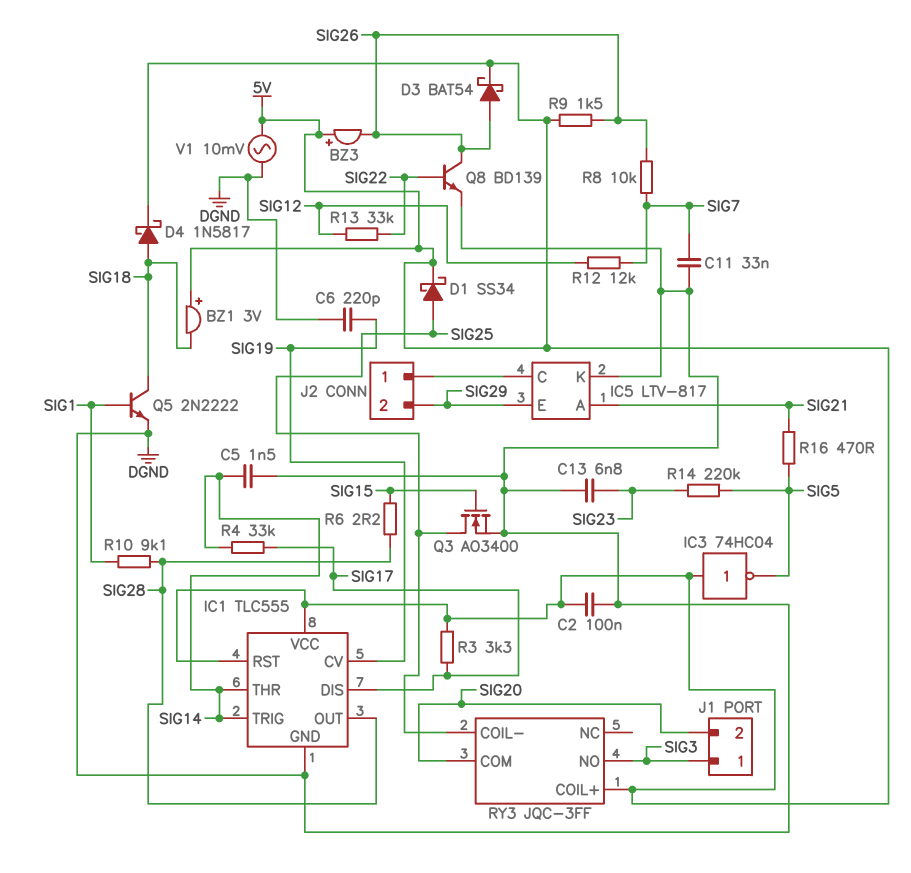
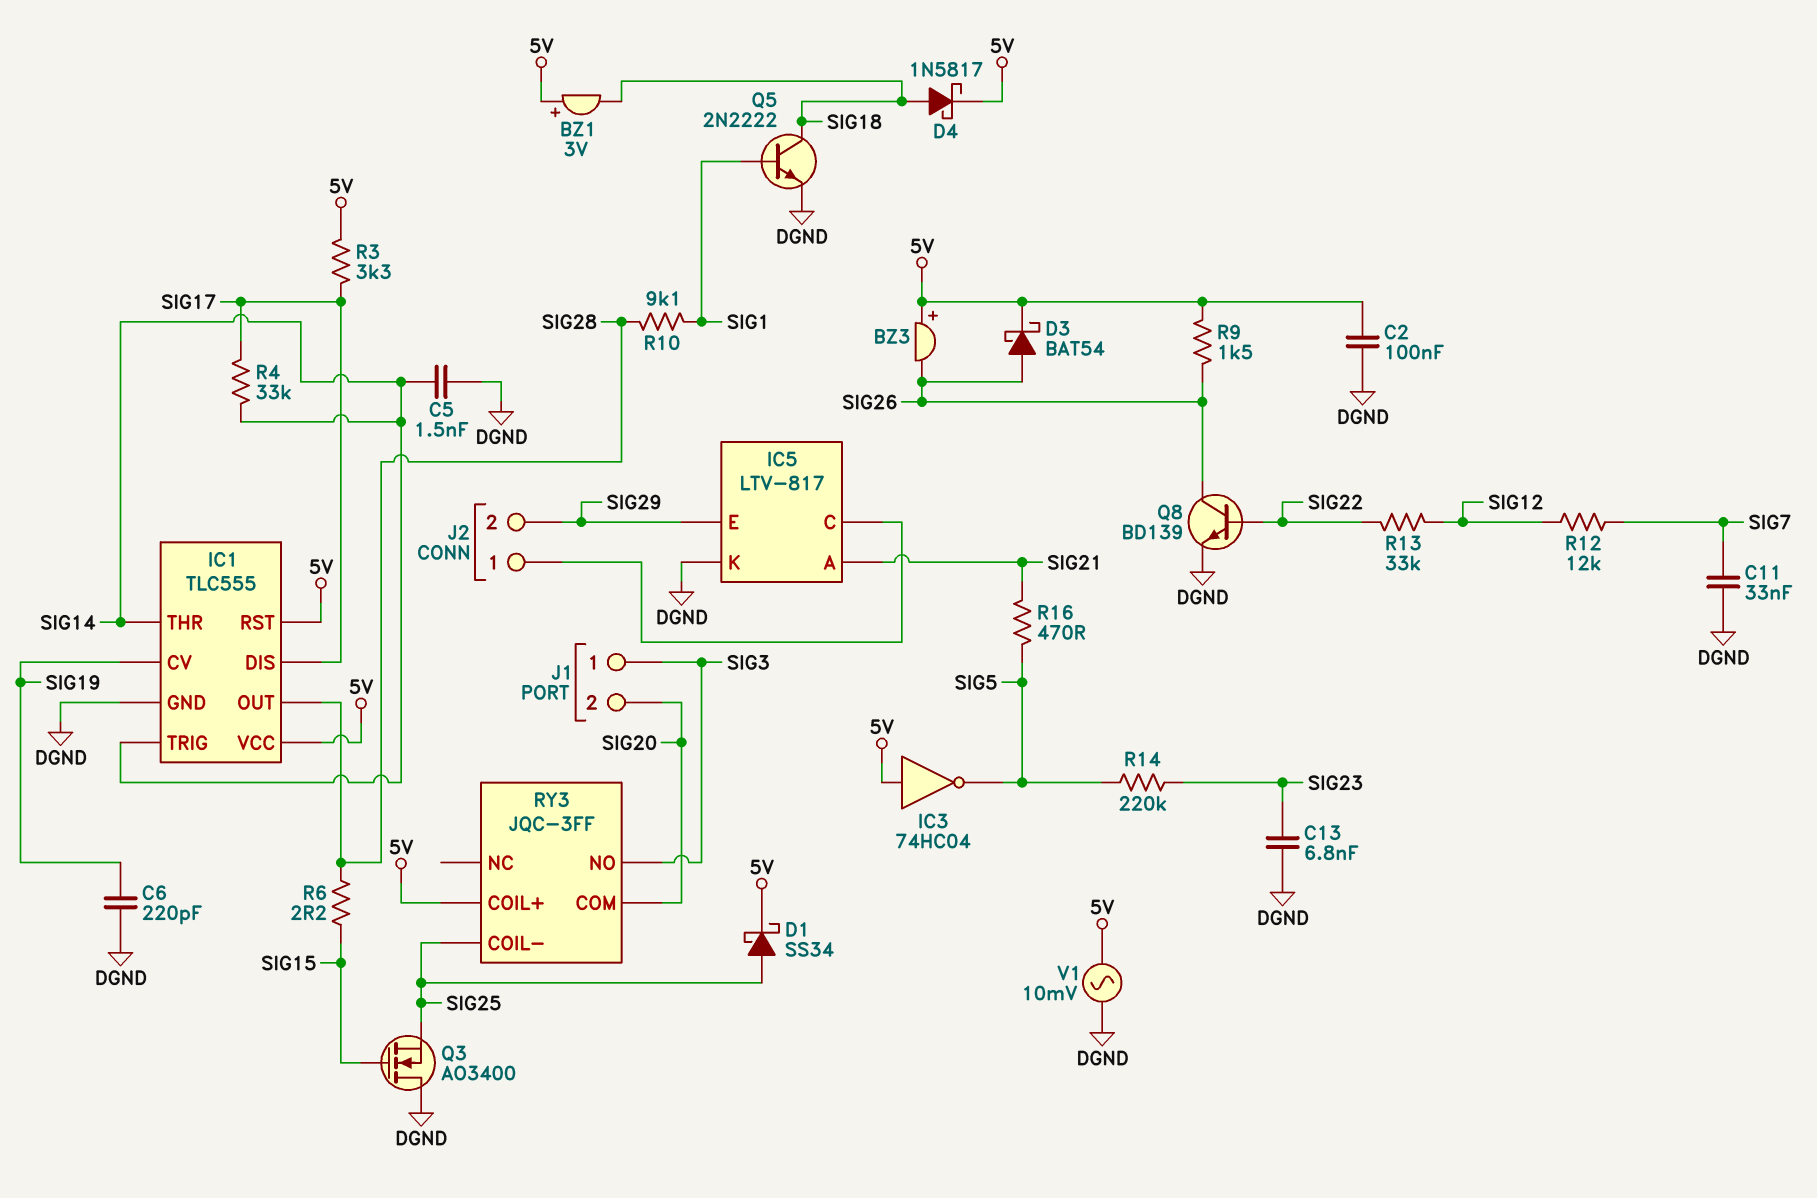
Q3: NMOS AO3400 (G SIG15, D SIG25, S DGND) -> NMOS AO3400 (G SIG15, D DGND, S SIG25)
R8: 10k (SIG7, SIG26) -> none

